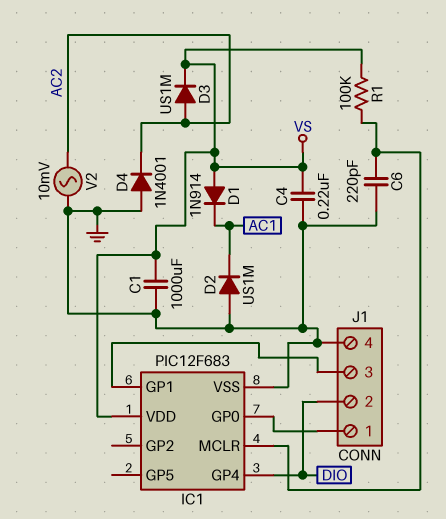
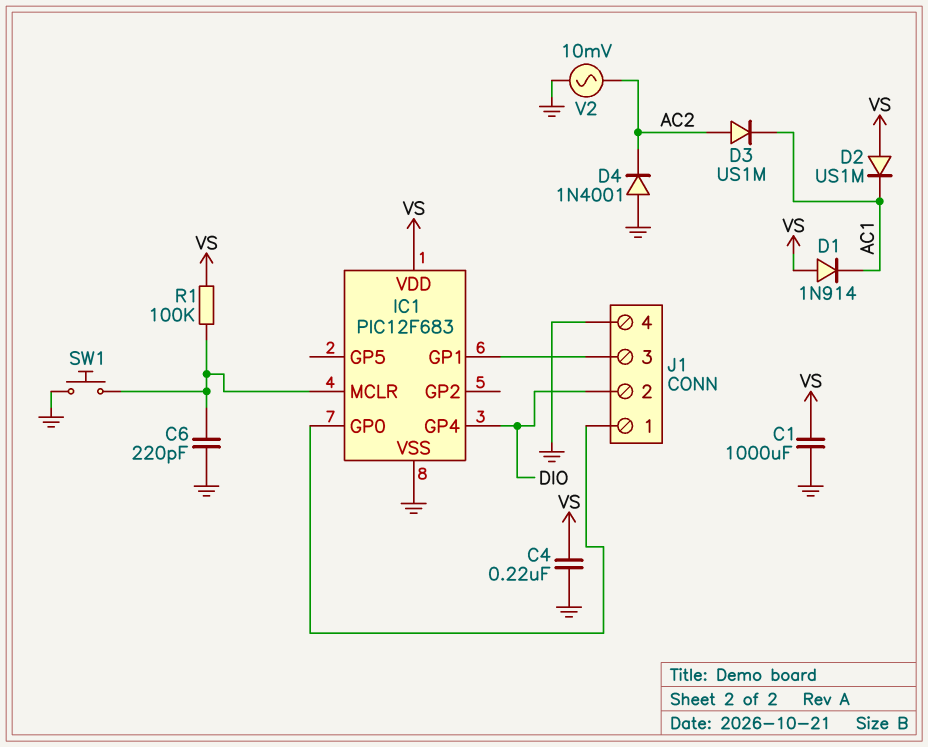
D2: diode US1M (A GND, K AC1) -> diode US1M (A VS, K AC1)
D3: diode US1M (A AC2, K VS) -> diode US1M (A AC2, K AC1)
SW1: none -> button (GND, IC1/MCLR)

